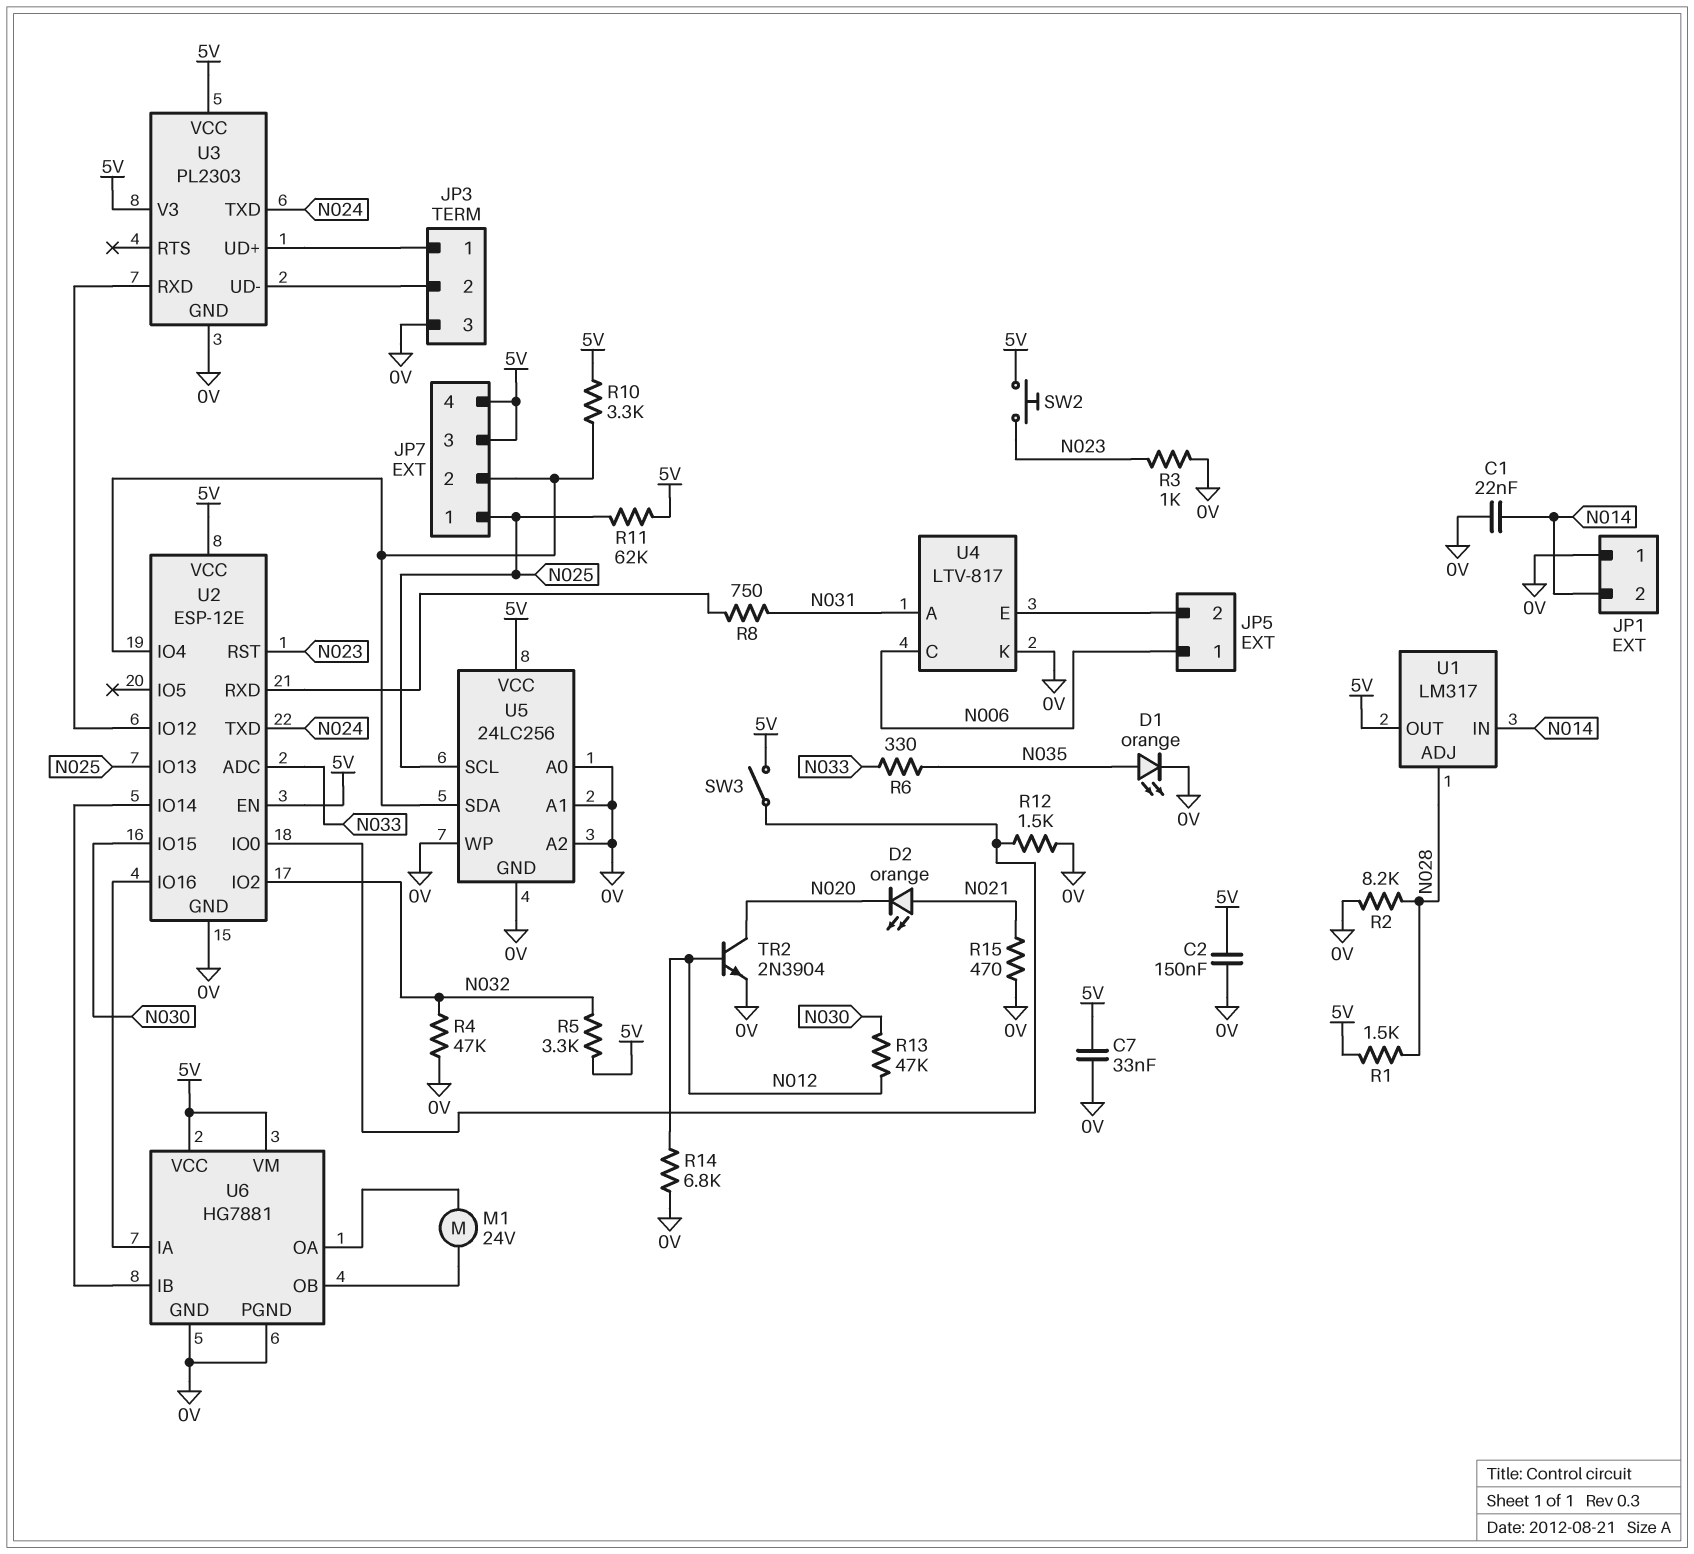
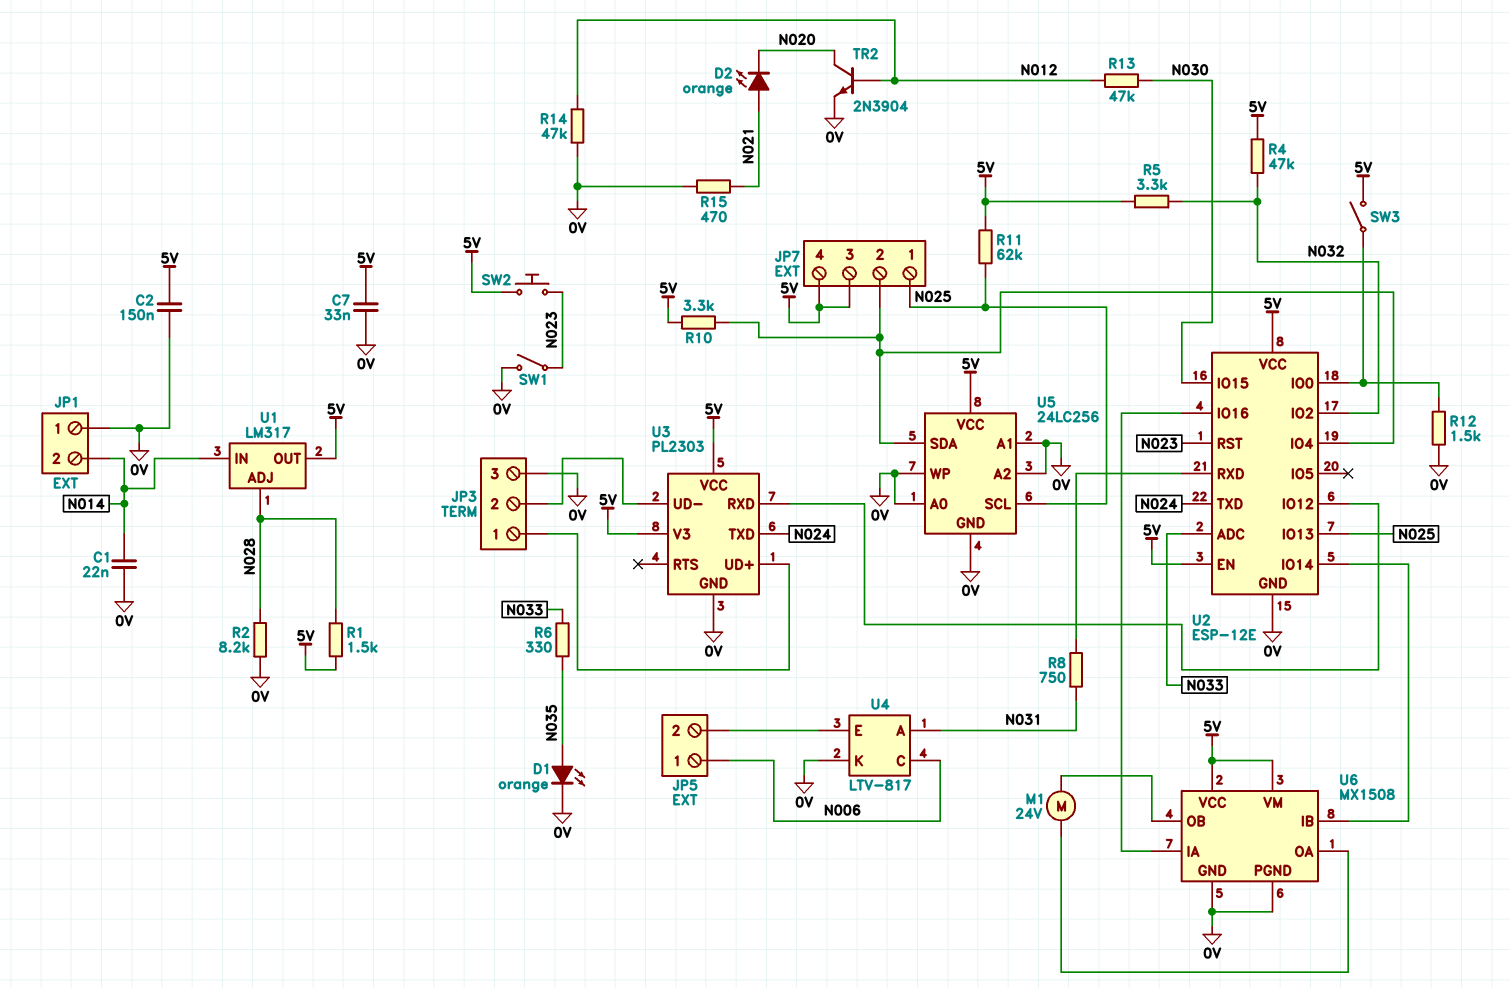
R3: 1k (0V, N023) -> none
R4: 47k (0V, N032) -> 47k (5V, N032)
R14: 6.8k (0V, N012) -> 47k (0V, N012)
SW1: none -> switch (0V, N023)
U6: HG7881 -> MX1508

